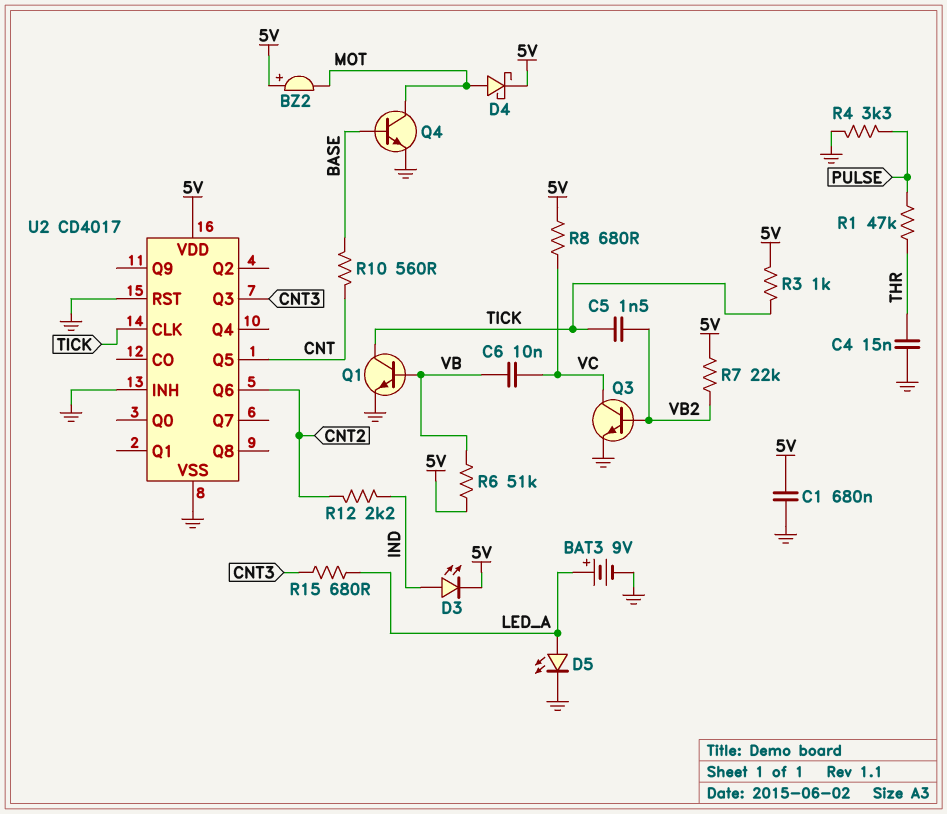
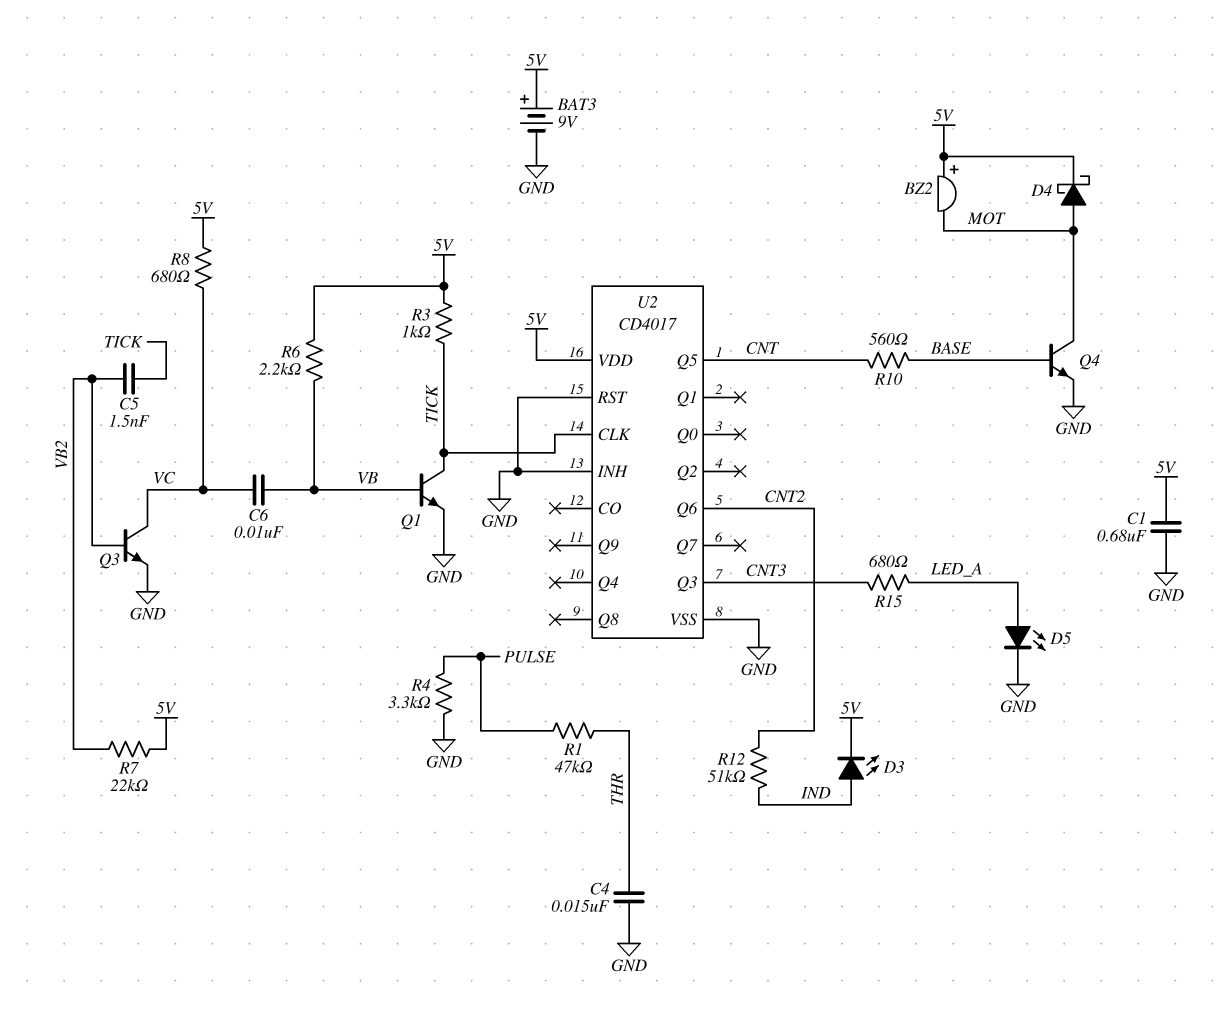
BAT3: 9V (plus LED_A, minus GND) -> 9V (plus 5V, minus GND)
R6: 51k (5V, VB) -> 2.2k (5V, VB)
R12: 2.2k (CNT2, IND) -> 51k (CNT2, IND)

